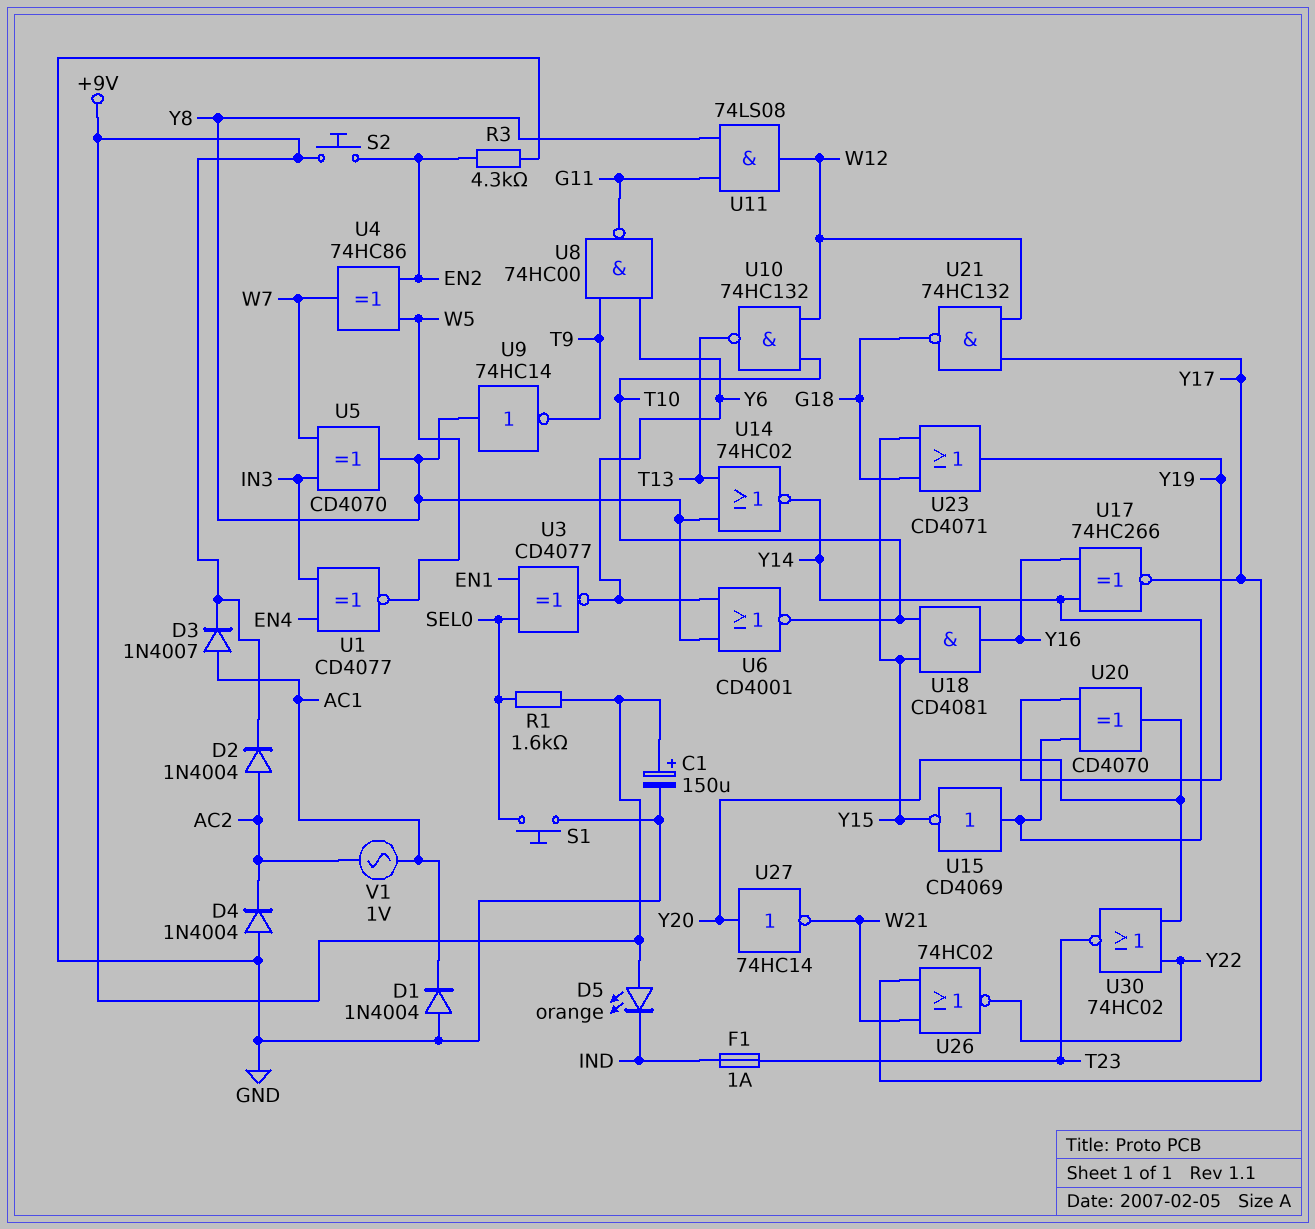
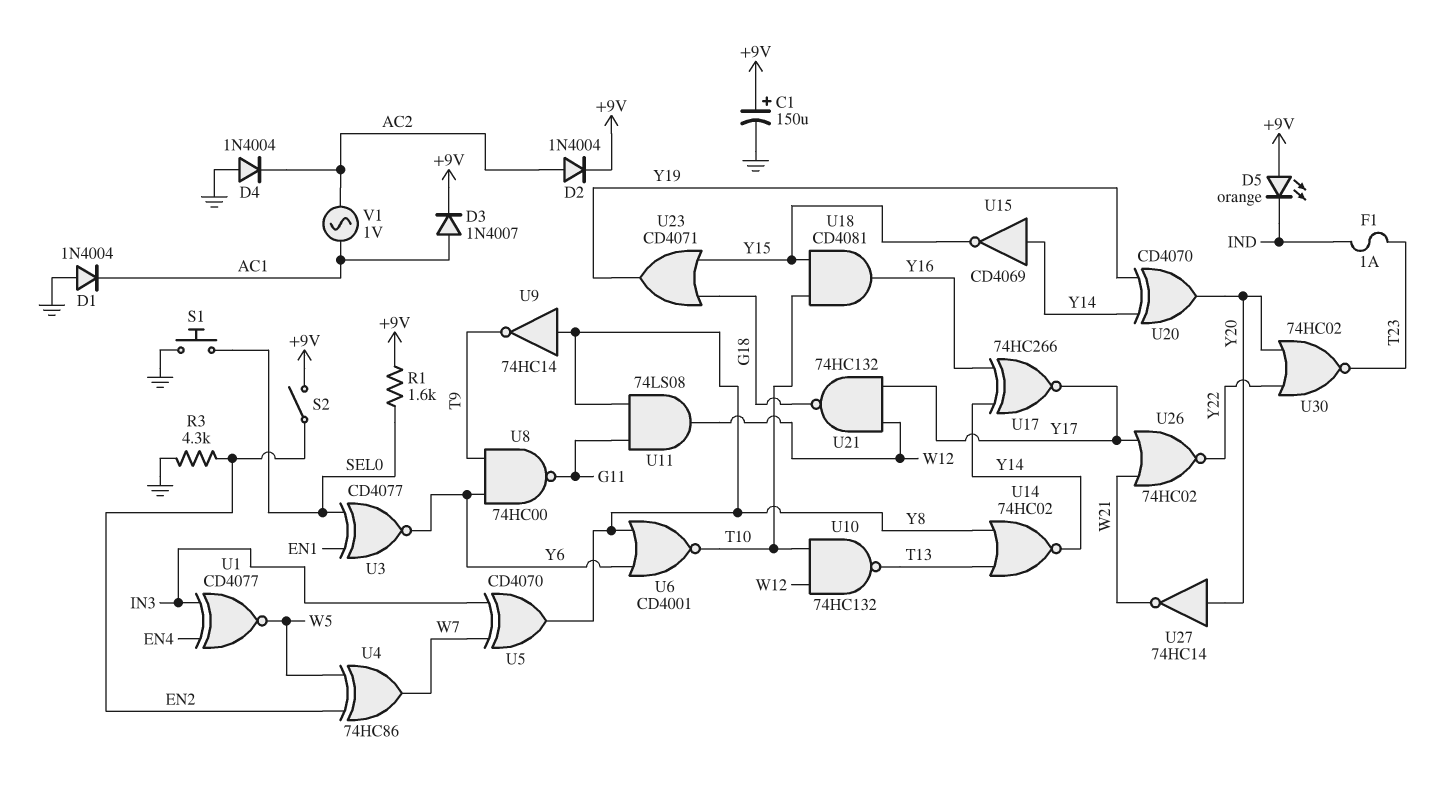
S2: button (+9V, EN2) -> switch (+9V, EN2)

